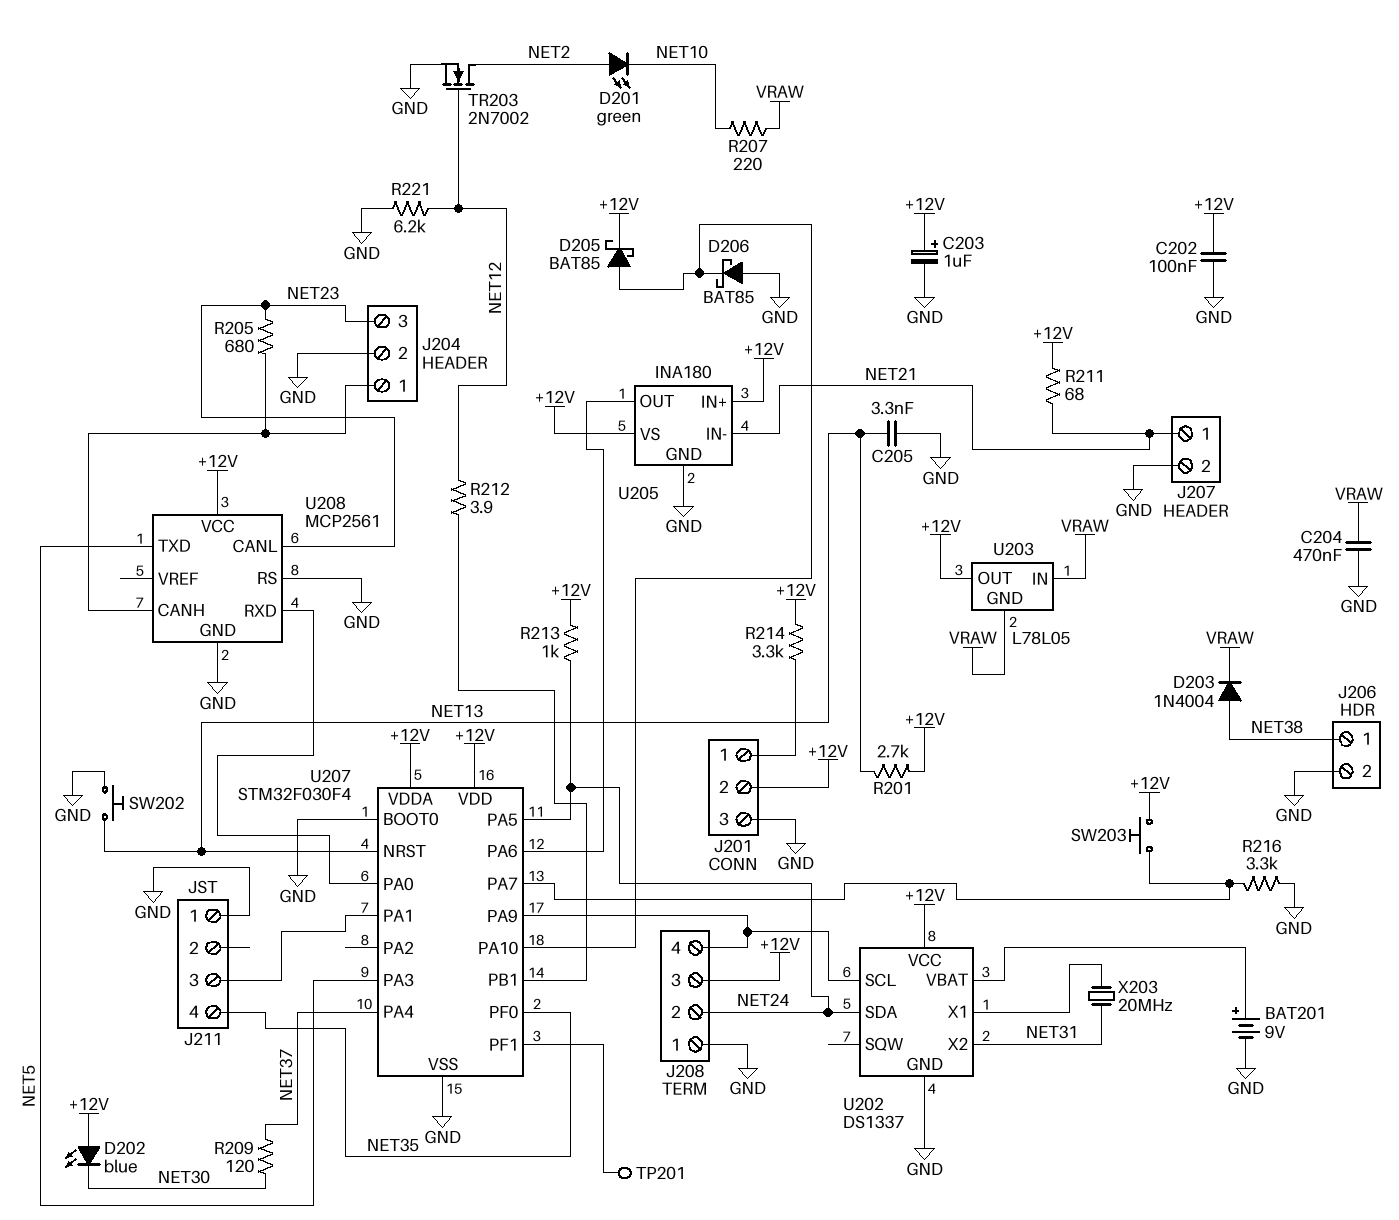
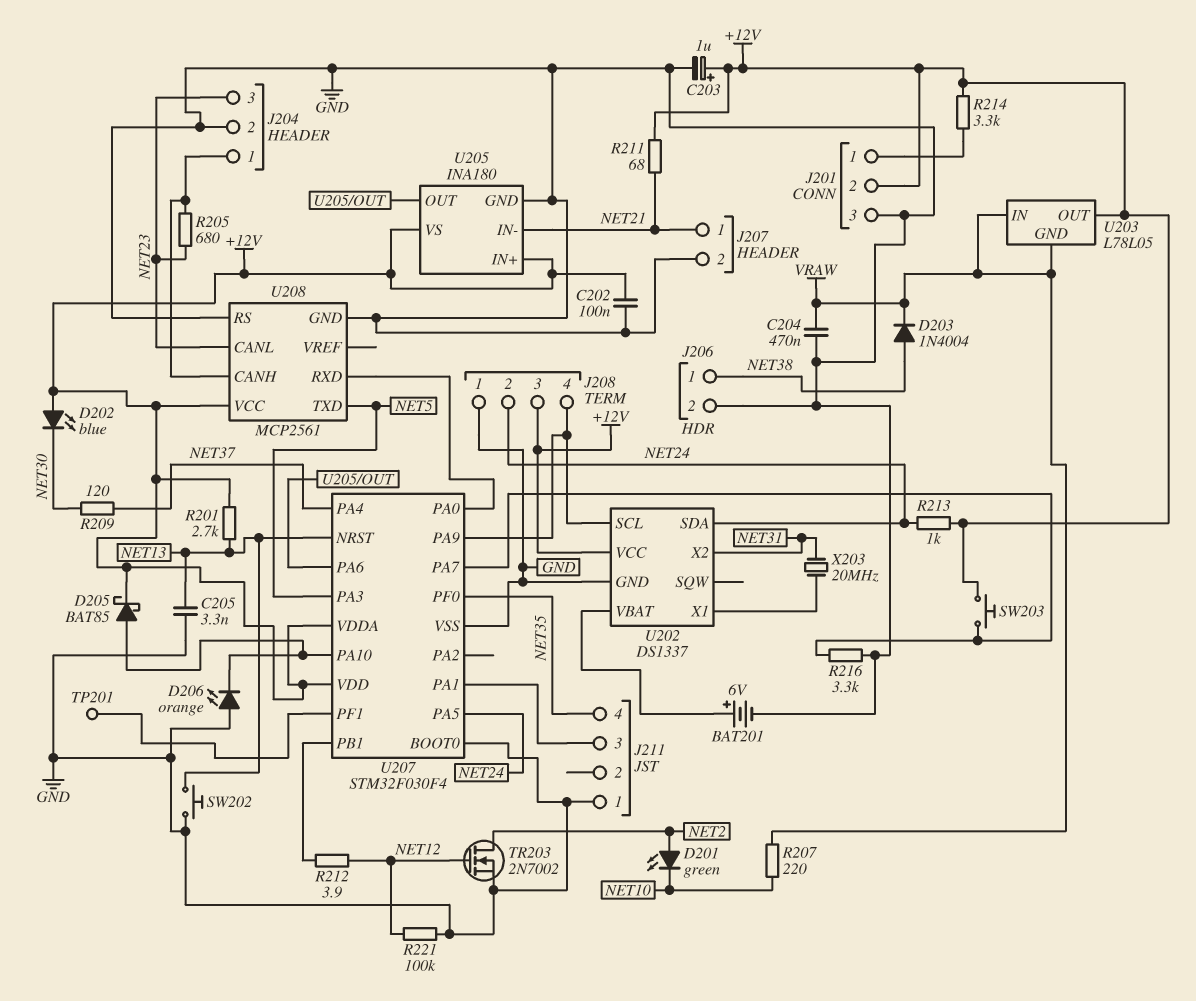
BAT201: 9V (plus U202/VBAT, minus GND) -> 6V (plus U202/VBAT, minus GND)
D206: schottky BAT85 (A GND, K U207/PA10) -> LED orange (A GND, K U207/PA10)
R221: 6.2k (GND, NET12) -> 100k (GND, NET12)

